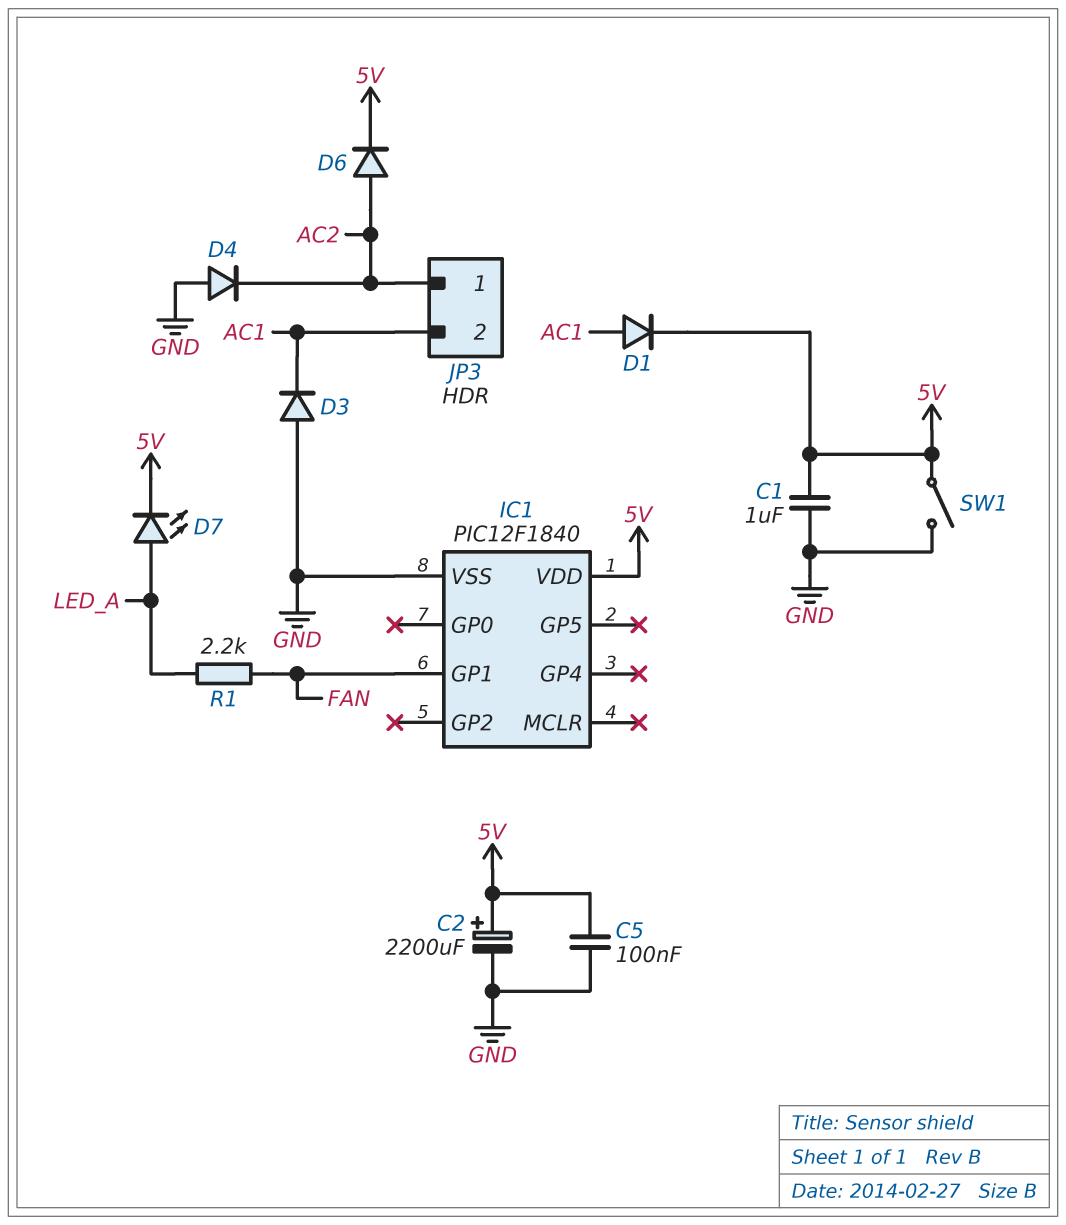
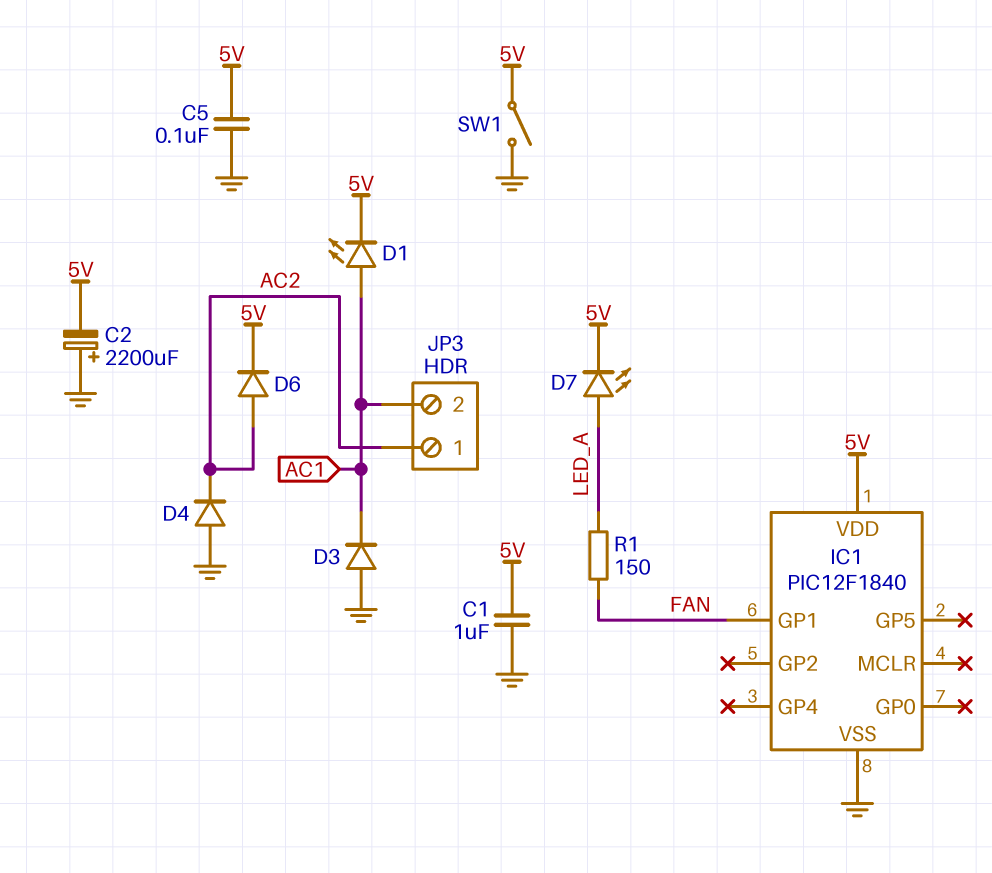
C2: 2200uF (plus 5V, minus GND) -> 2200uF (plus GND, minus 5V)
D1: diode (A AC1, K 5V) -> LED (A AC1, K 5V)
R1: 2.2k (FAN, LED_A) -> 150 (FAN, LED_A)

